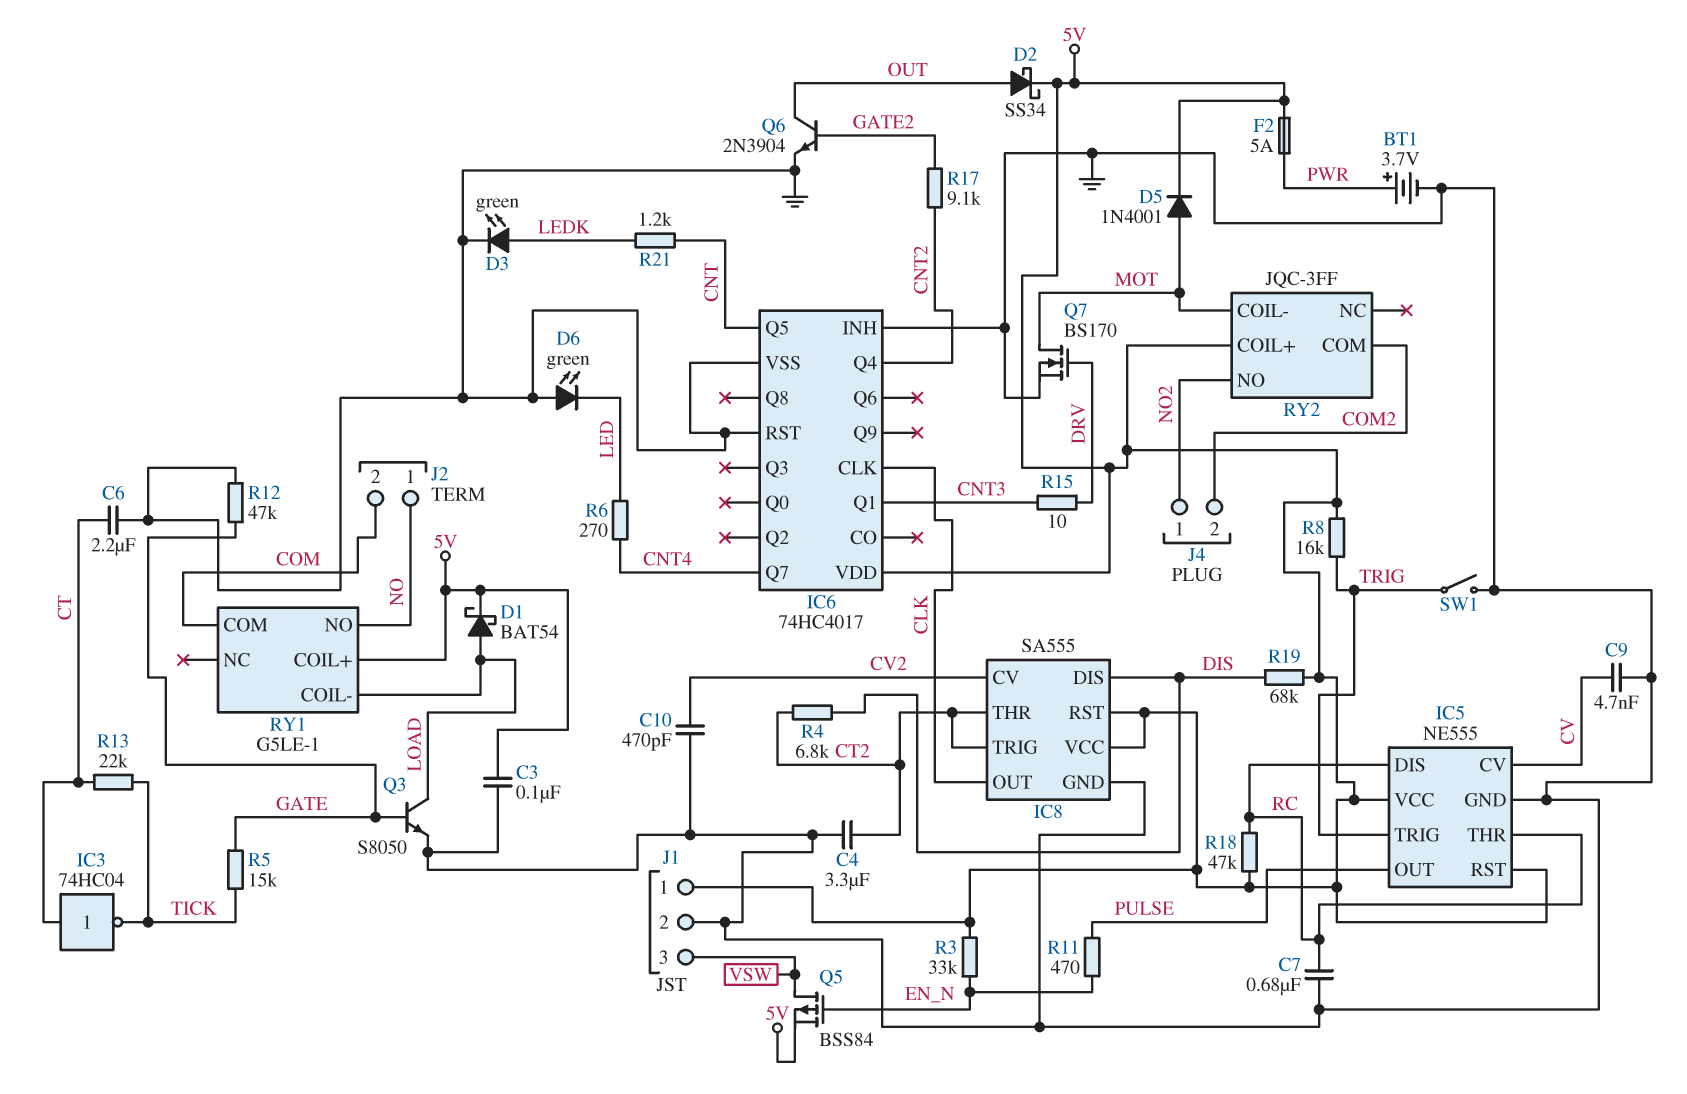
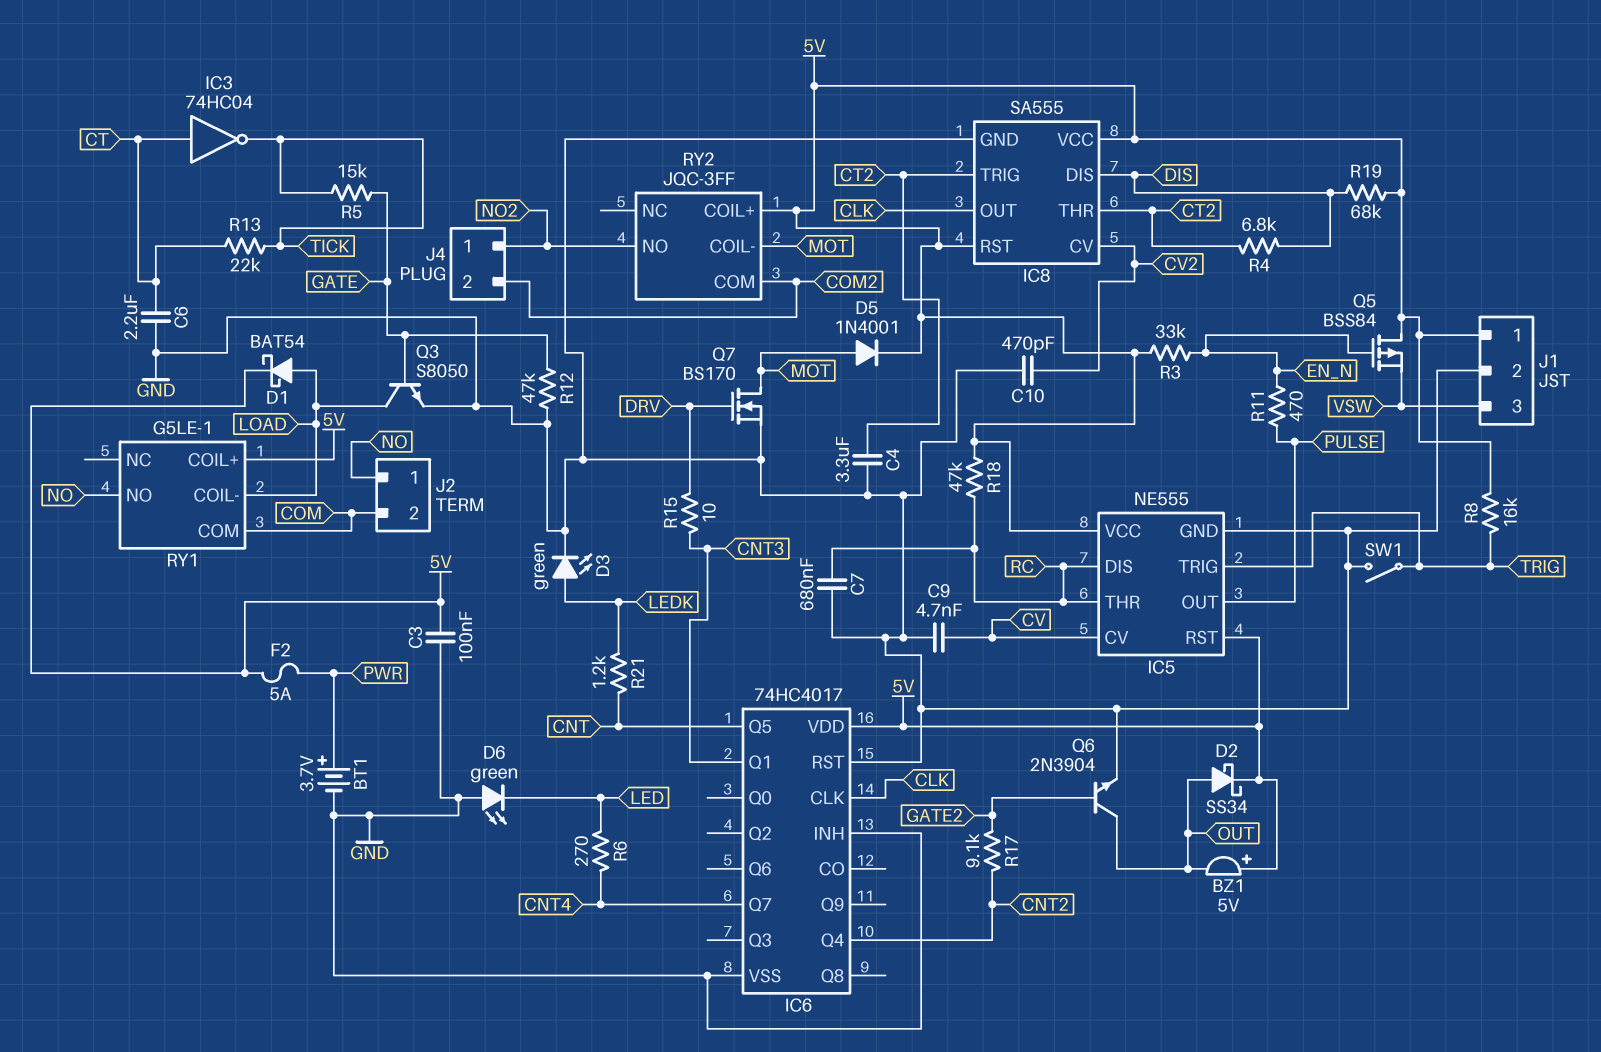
BZ1: none -> buzzer 5V (plus 5V, minus OUT)
Q5: PMOS BSS84 (G EN_N, D VSW, S 5V) -> PMOS BSS84 (G EN_N, D 5V, S VSW)

